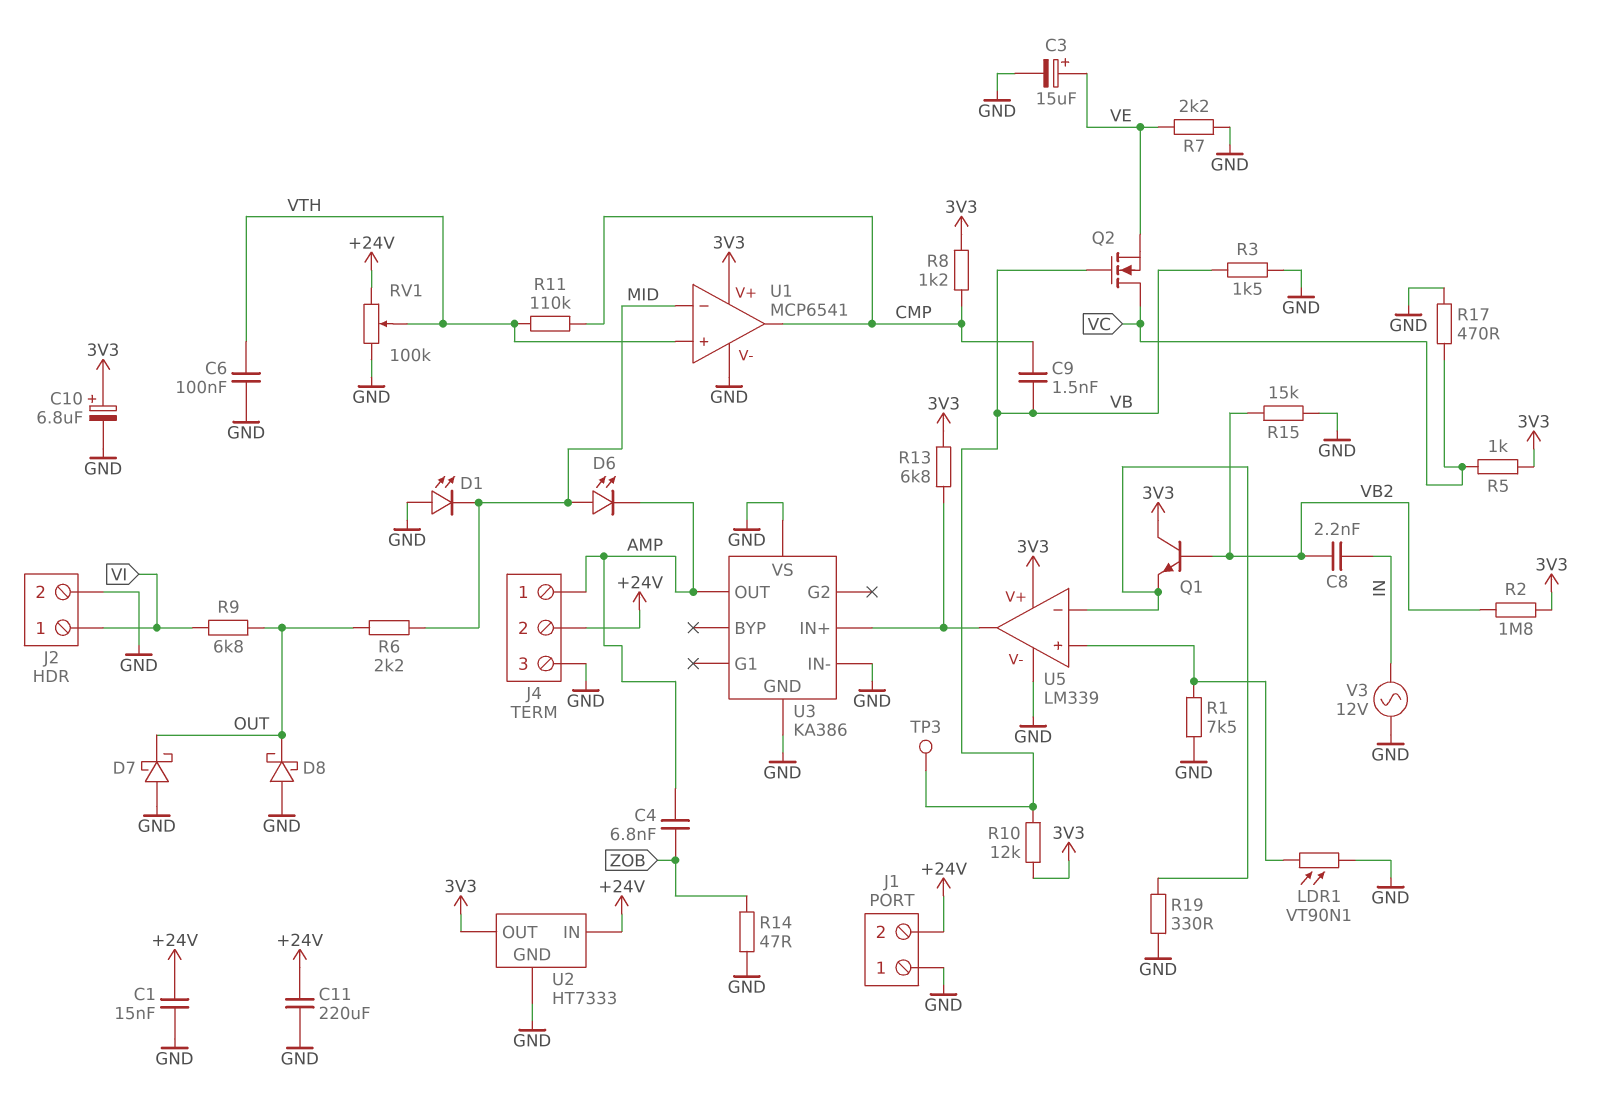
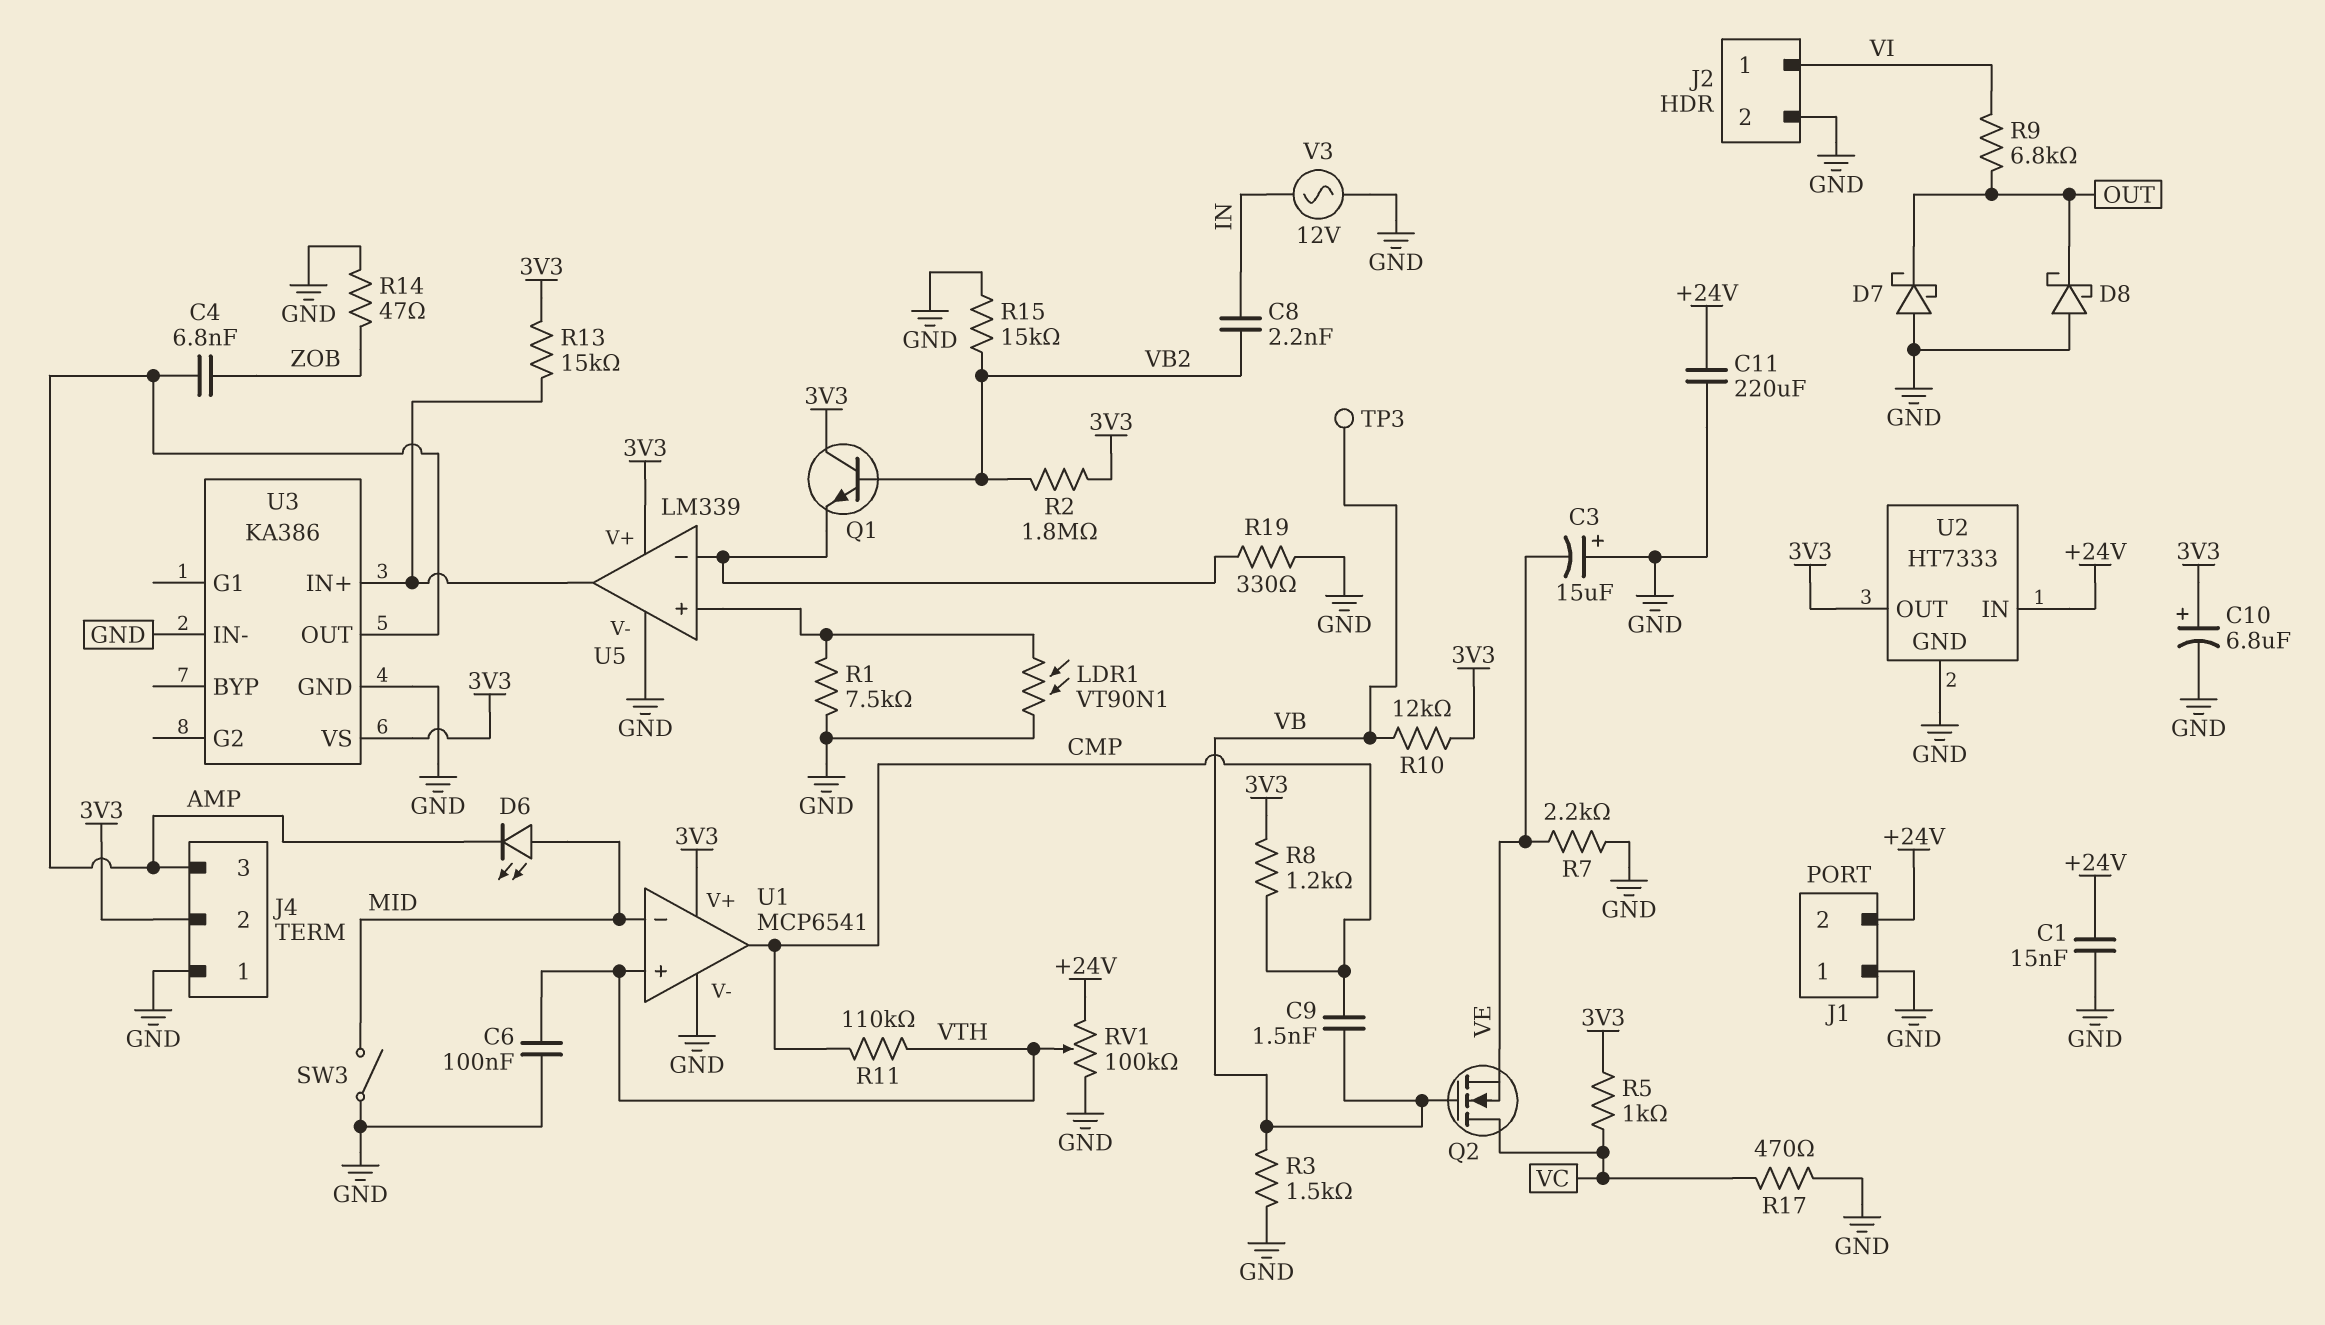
C3: 15uF (plus VE, minus GND) -> 15uF (plus GND, minus VE)
D1: LED (A GND, K MID) -> none
J4 pin 1: AMP -> GND
J4 pin 2: +24V -> 3V3
J4 pin 3: GND -> AMP
R6: 2.2k (MID, OUT) -> none
R13: 6.8k (3V3, U3/IN+) -> 15k (3V3, U3/IN+)
SW3: none -> switch (GND, MID)
U3 pin VS: GND -> 3V3

